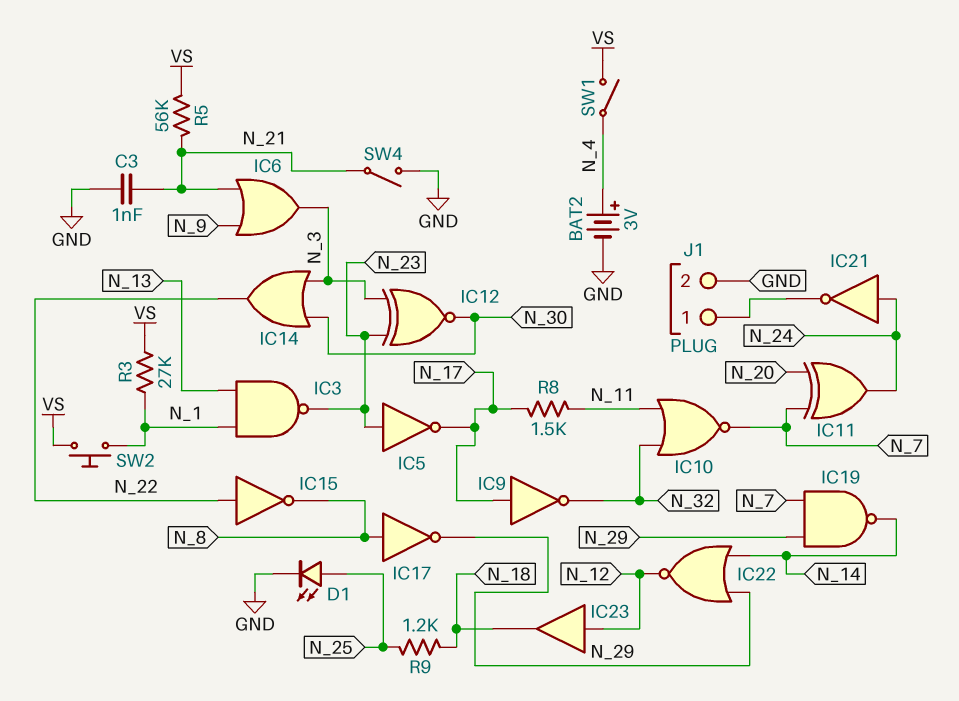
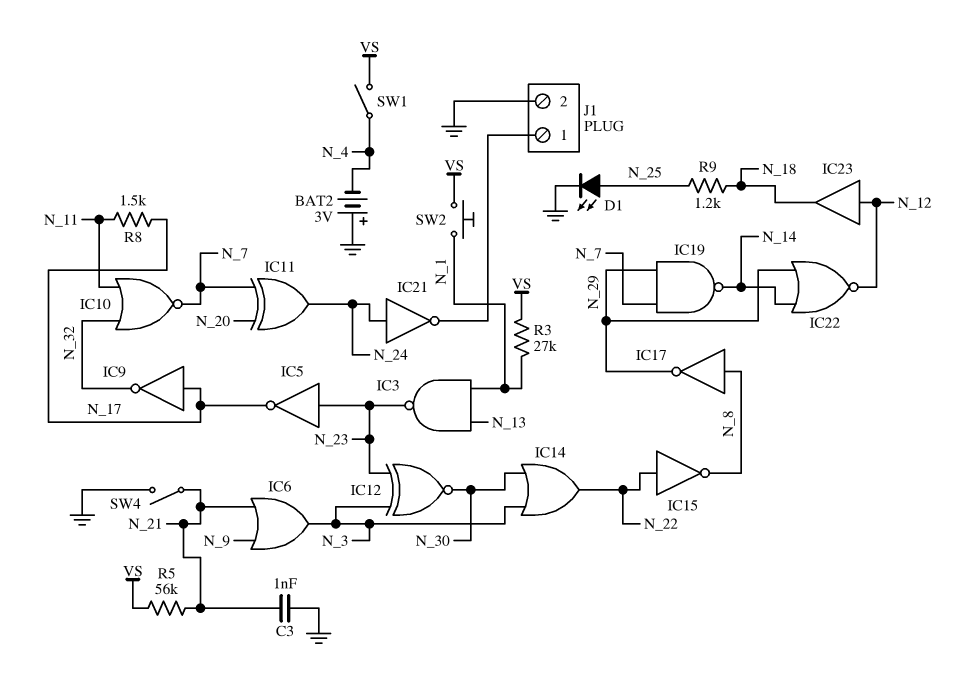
BAT2: 3V (plus N_4, minus GND) -> 3V (plus GND, minus N_4)

